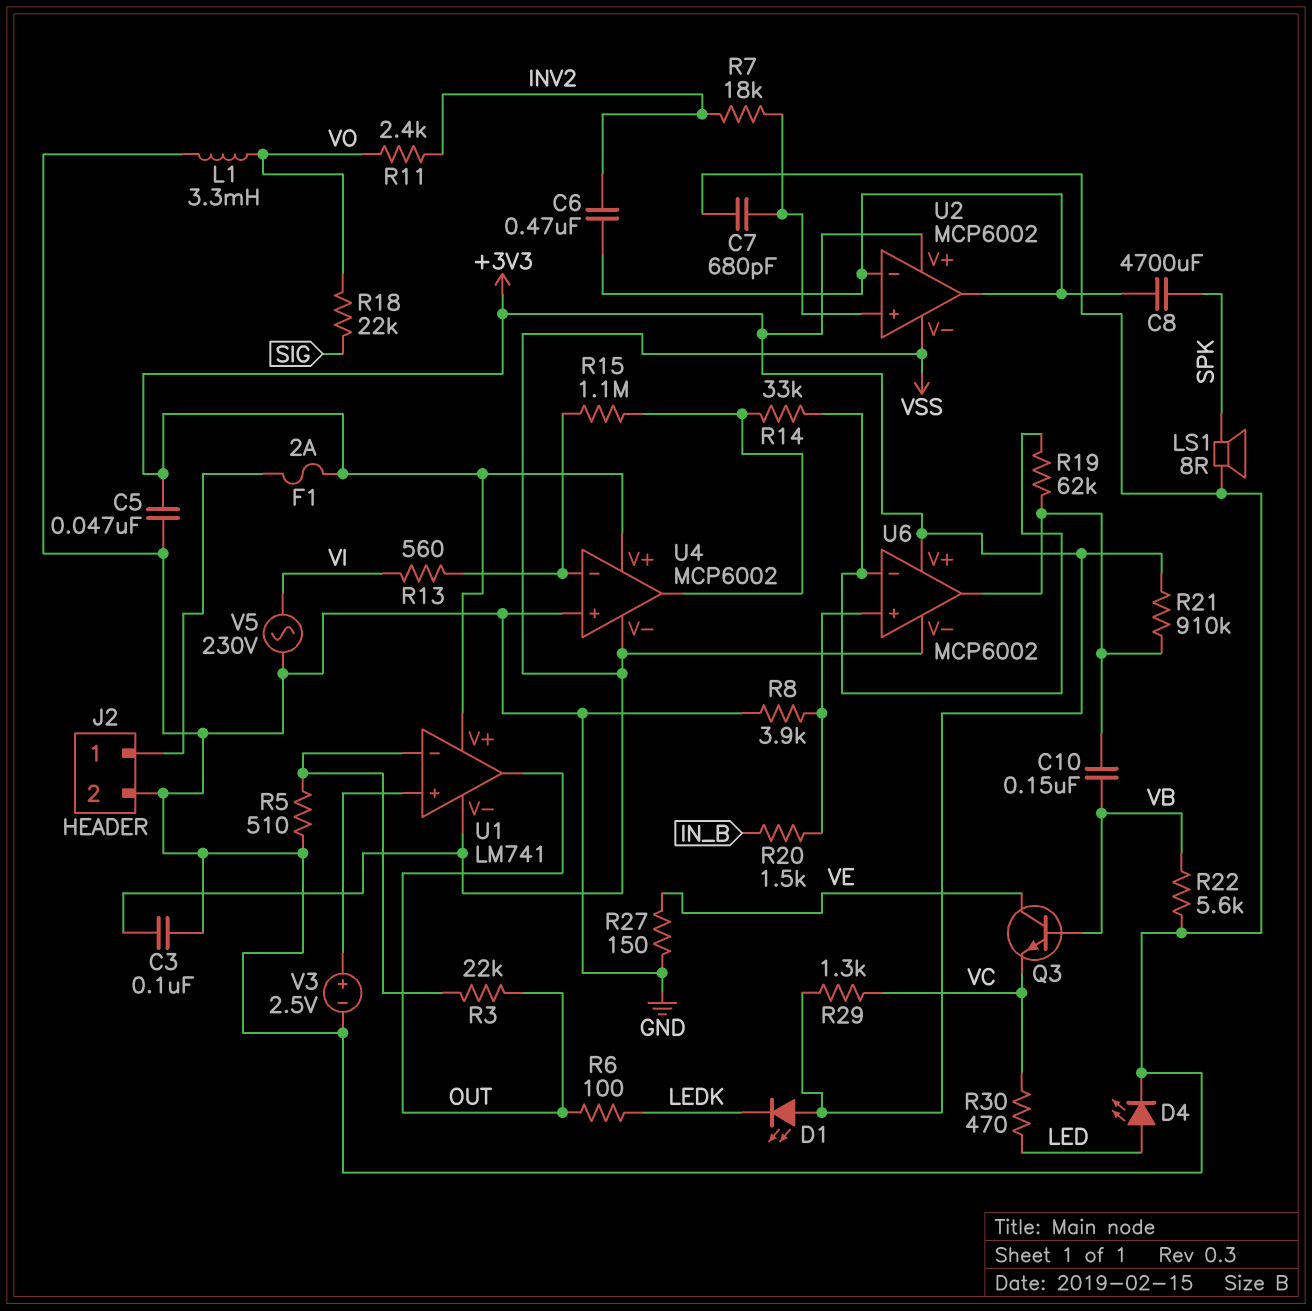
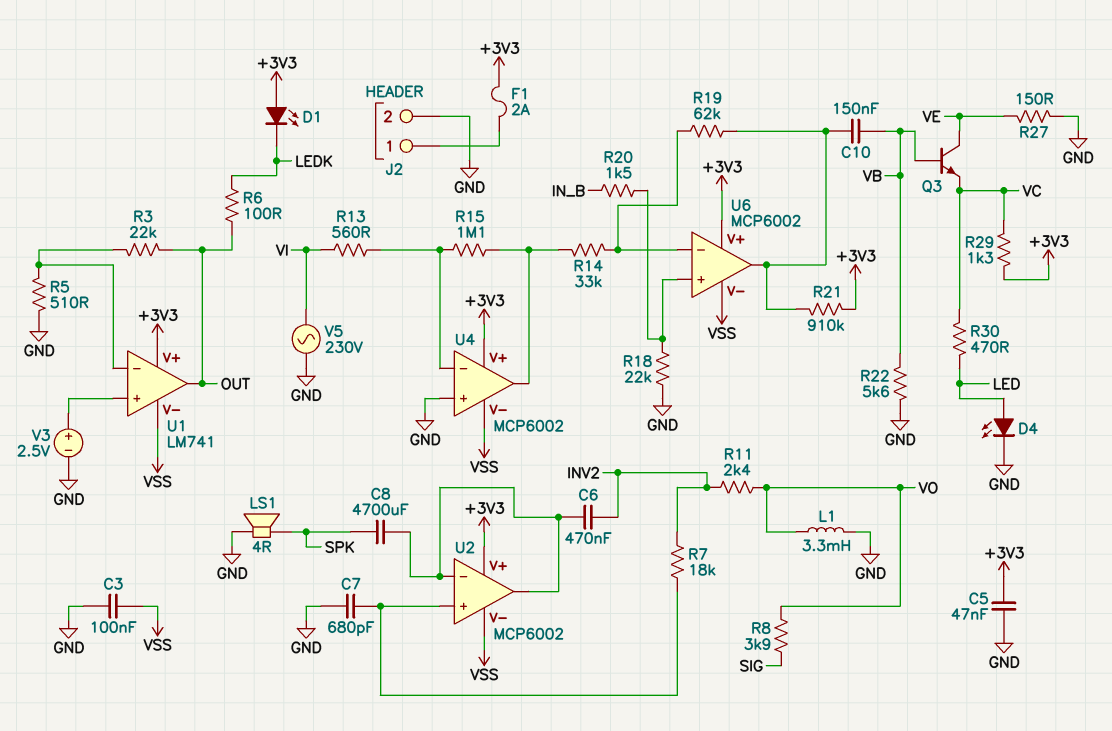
LS1: speaker 8R (GND, SPK) -> speaker 4R (GND, SPK)
R8: 3.9k (GND, U6/in+) -> 3.9k (SIG, VO)
R18: 22k (SIG, VO) -> 22k (GND, U6/in+)

